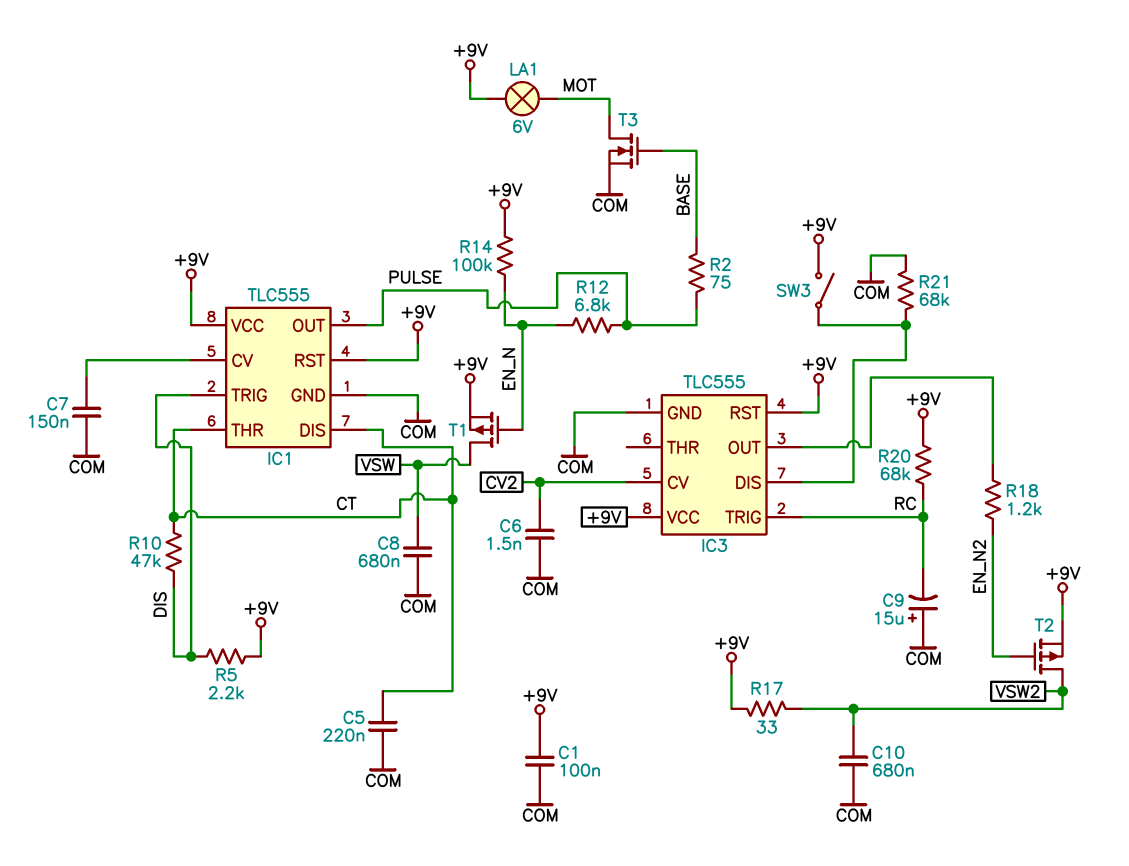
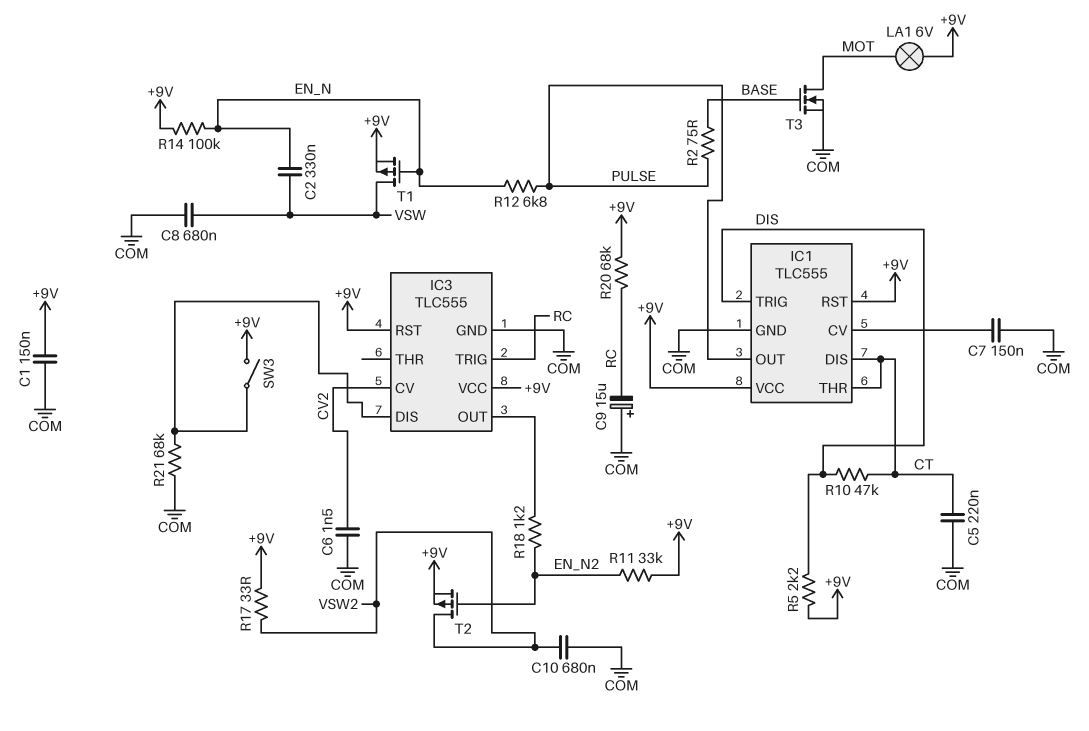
C1: 100nF (+9V, COM) -> 150nF (+9V, COM)
C2: none -> 330nF (EN_N, VSW)
R11: none -> 33k (+9V, EN_N2)

